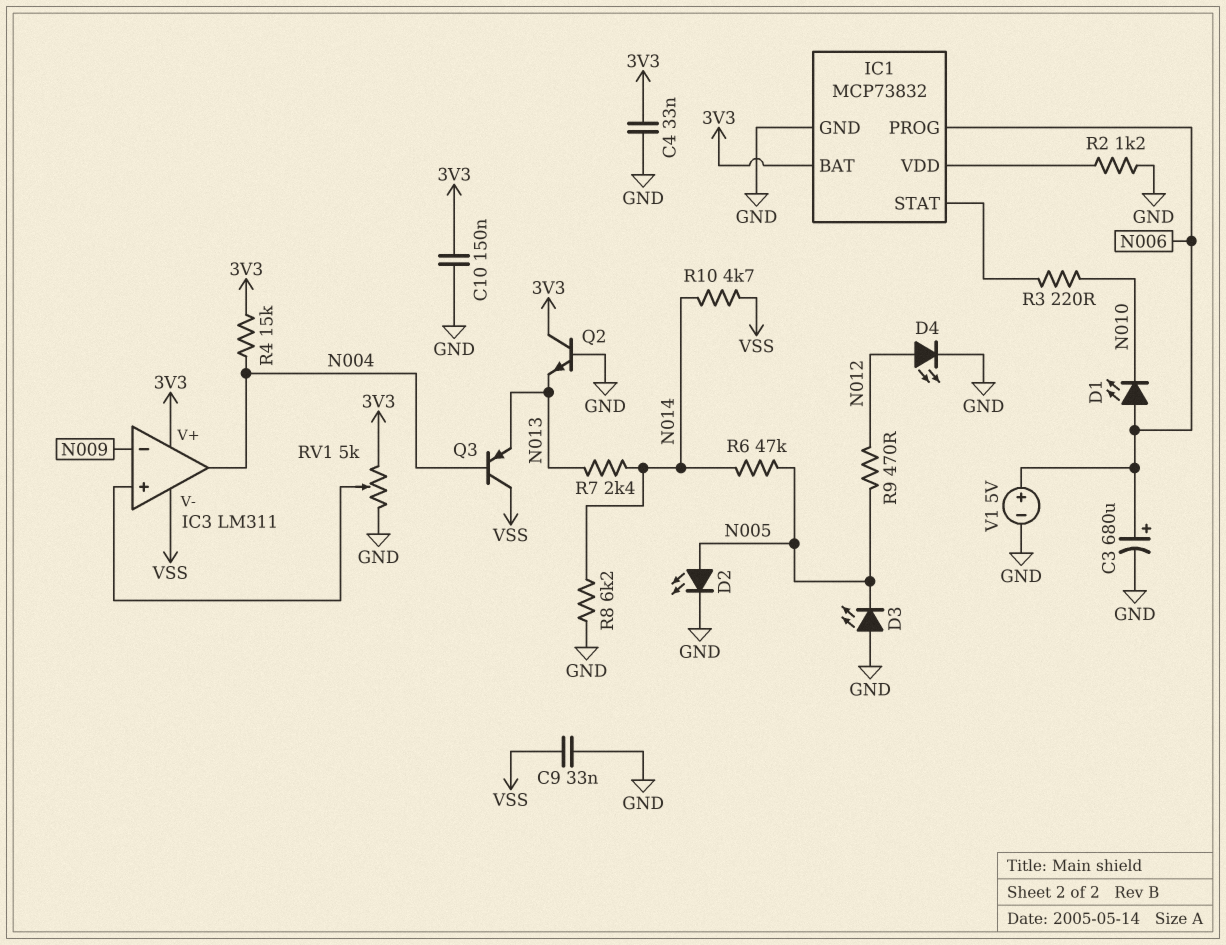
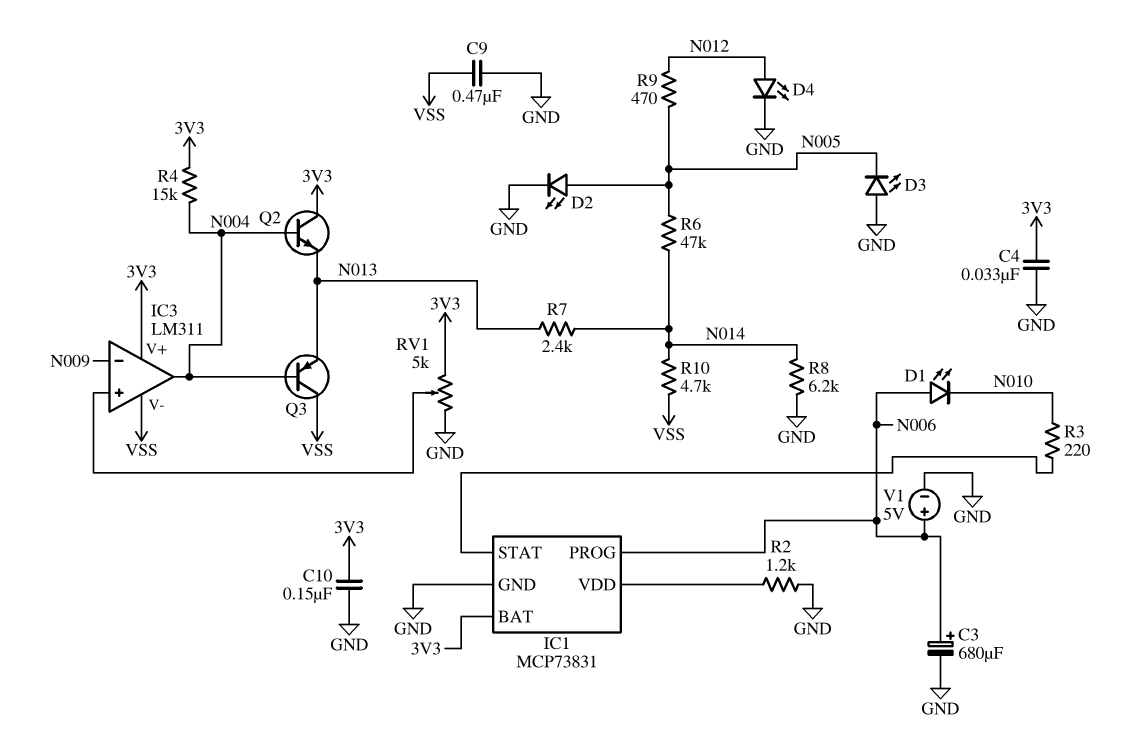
C9: 33nF (GND, VSS) -> 470nF (GND, VSS)
IC1: MCP73832 -> MCP73831
Q2: NPN (B GND, C 3V3, E N013) -> NPN (B N004, C 3V3, E N013)

